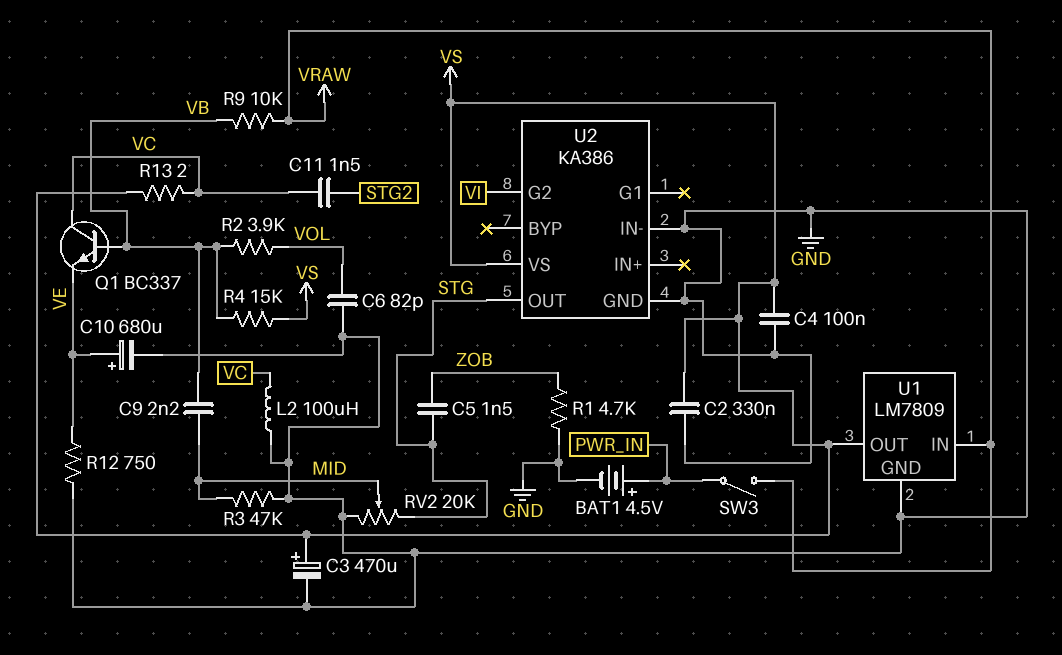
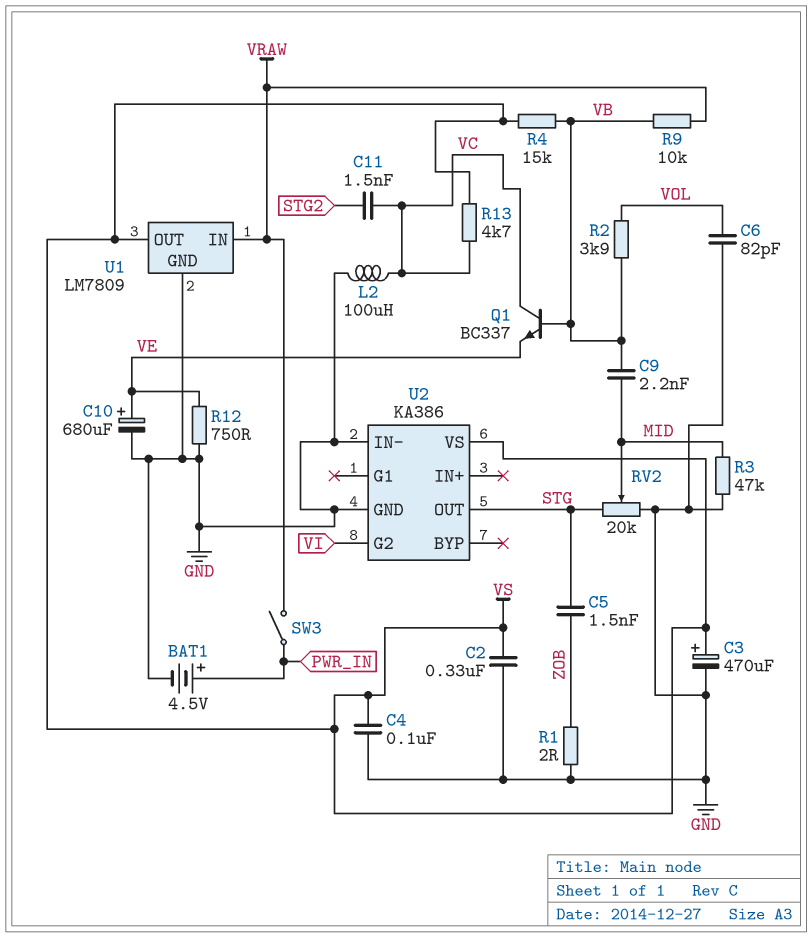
R1: 4.7k (GND, ZOB) -> 2 (GND, ZOB)
R13: 2 (VC, VS) -> 4.7k (VC, VS)

